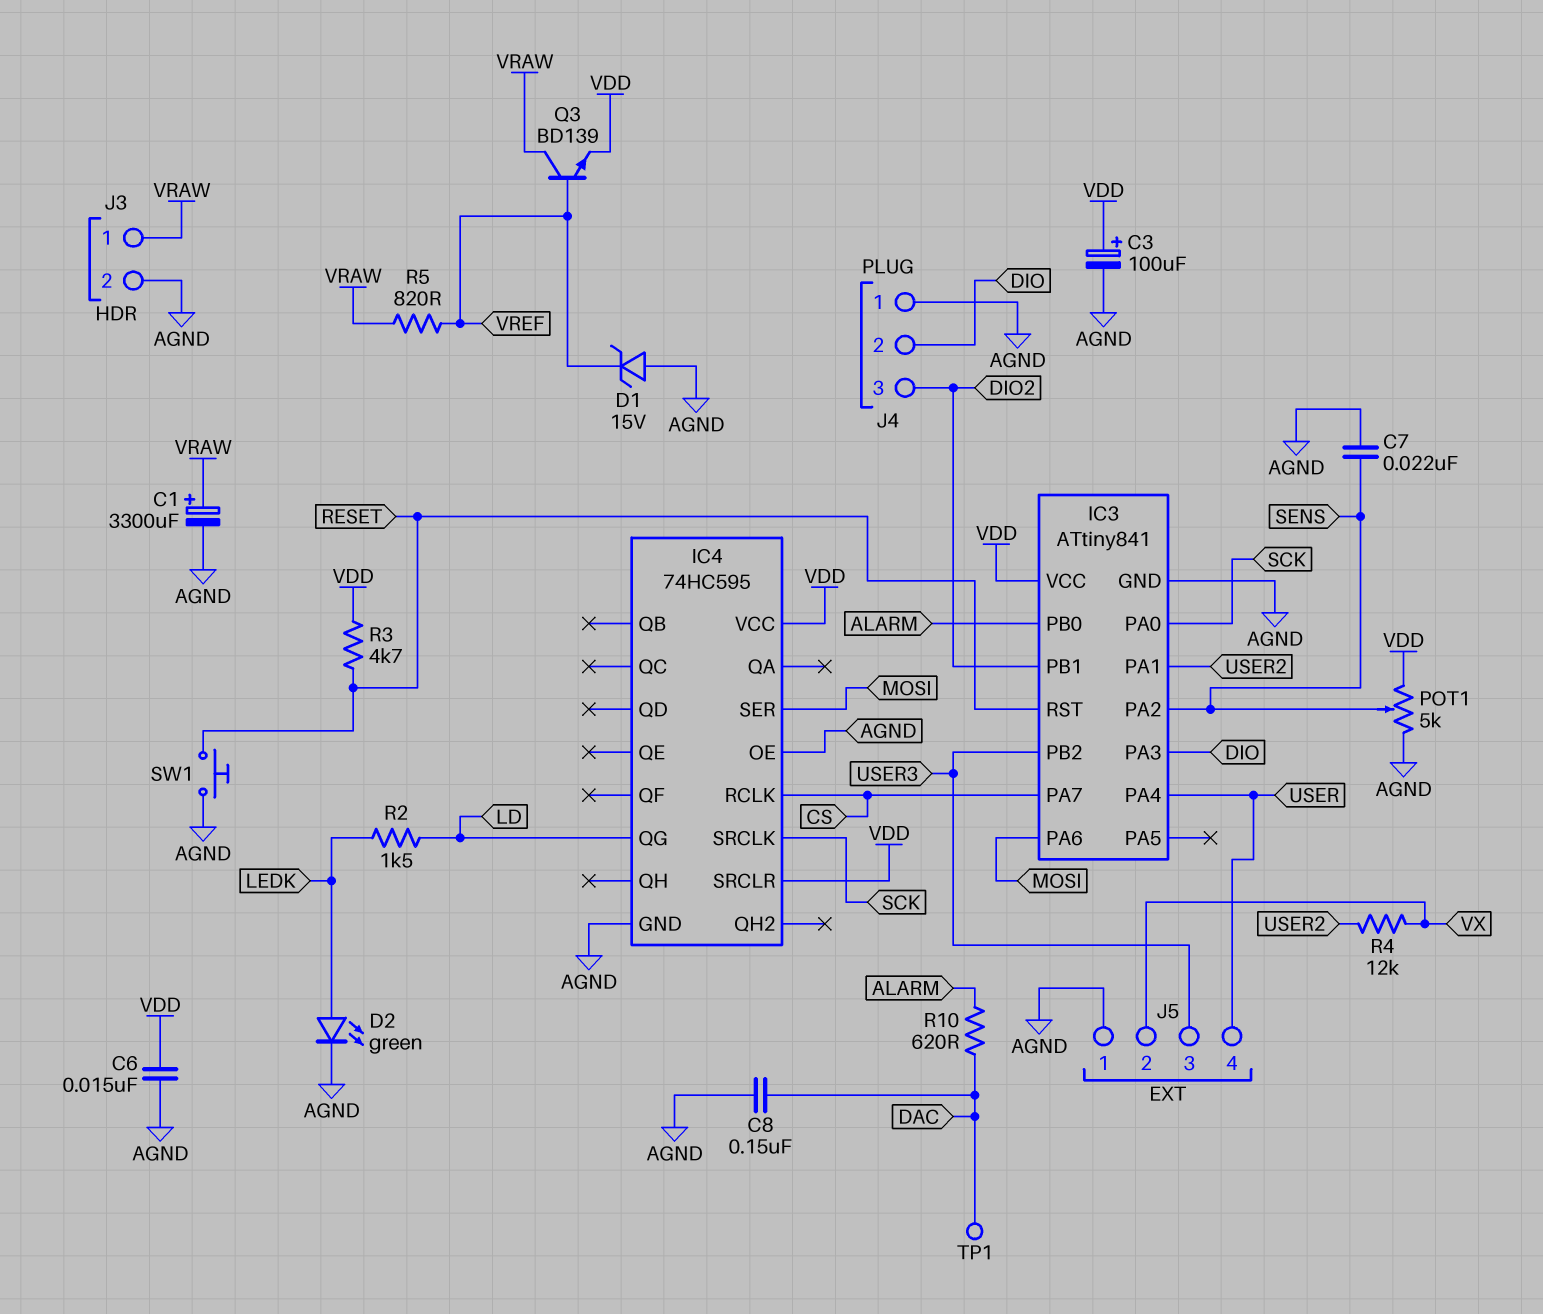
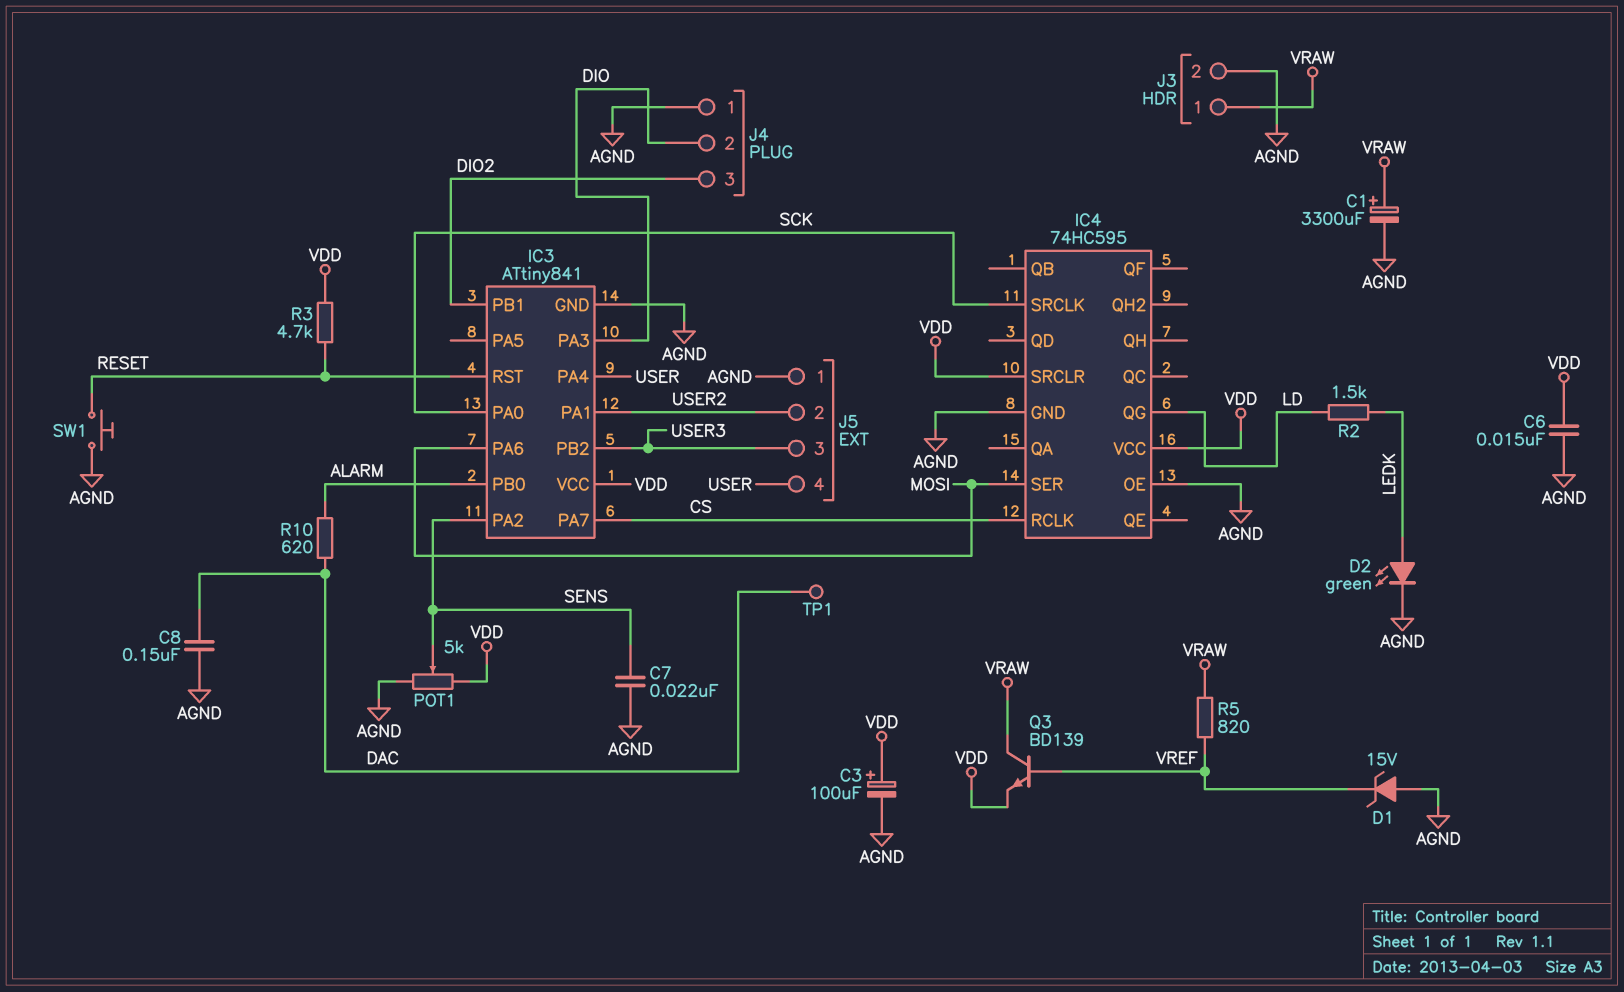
J5 pin 2: VX -> USER2
R4: 12k (USER2, VX) -> none

